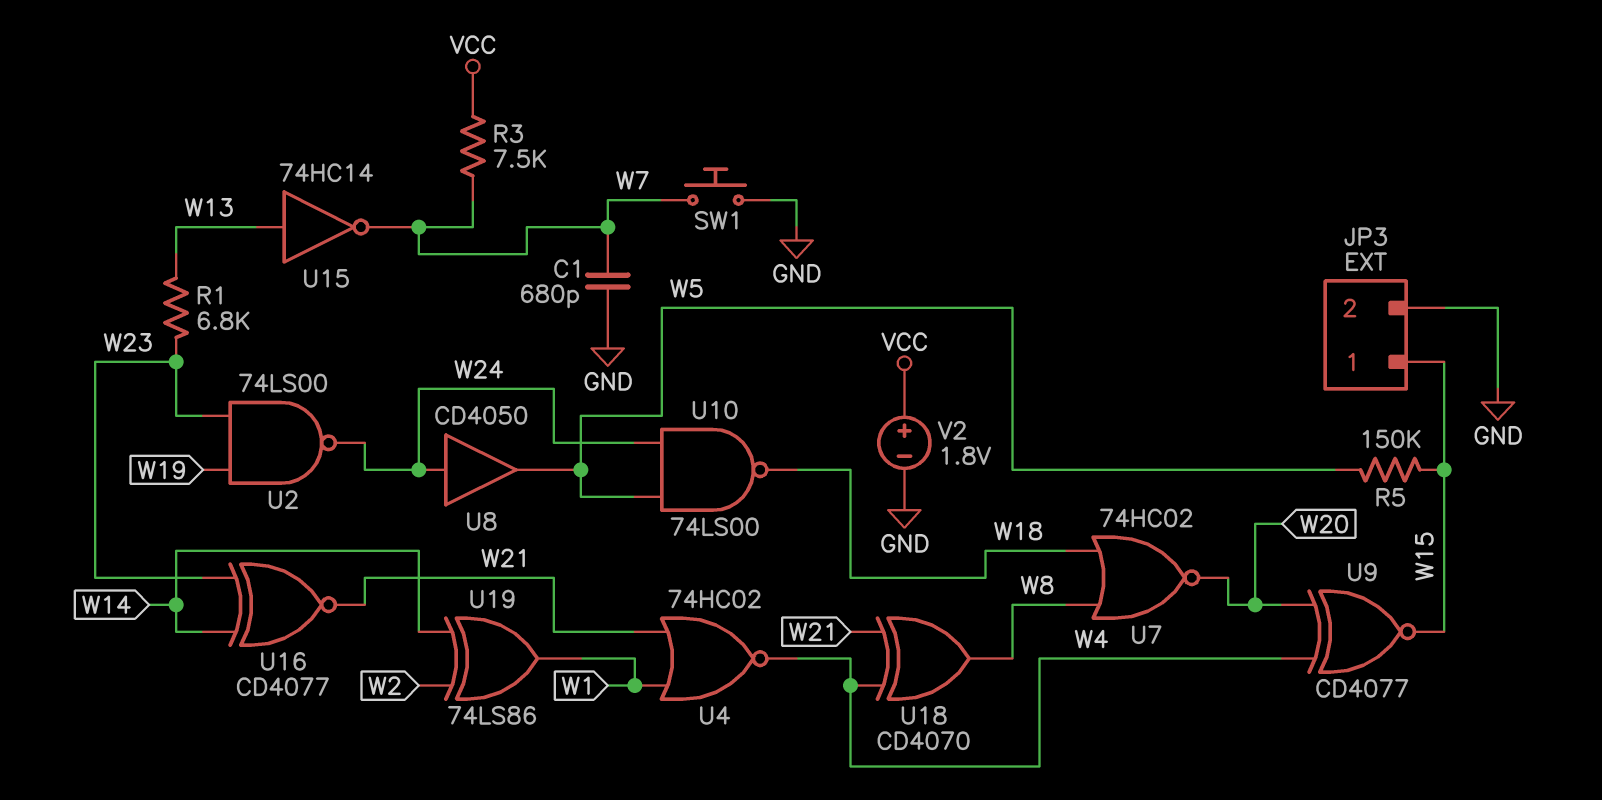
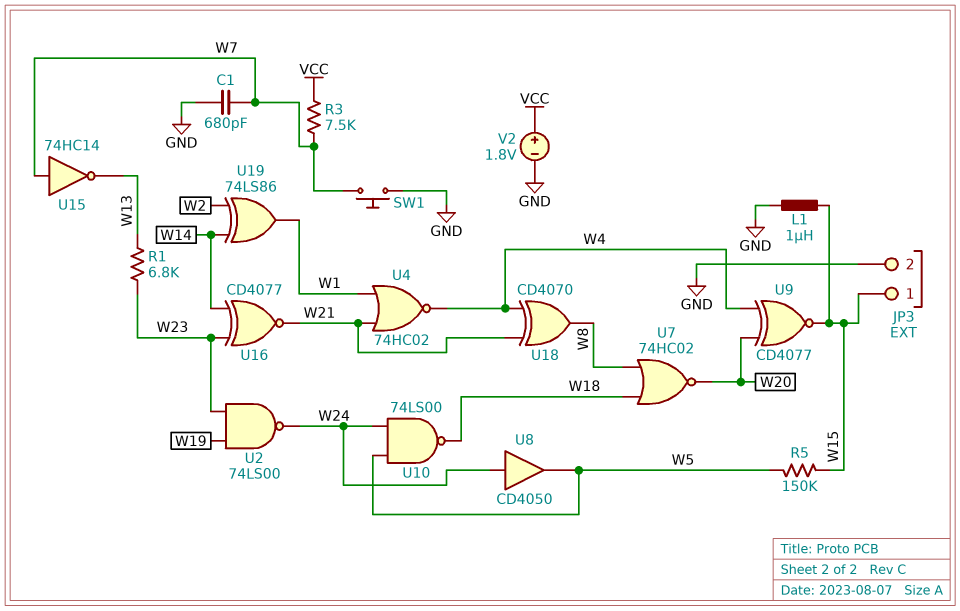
L1: none -> 1uH (GND, W15)
U15: NOT 74HC14 (in W13, out W7) -> NOT 74HC14 (in W7, out W13)

